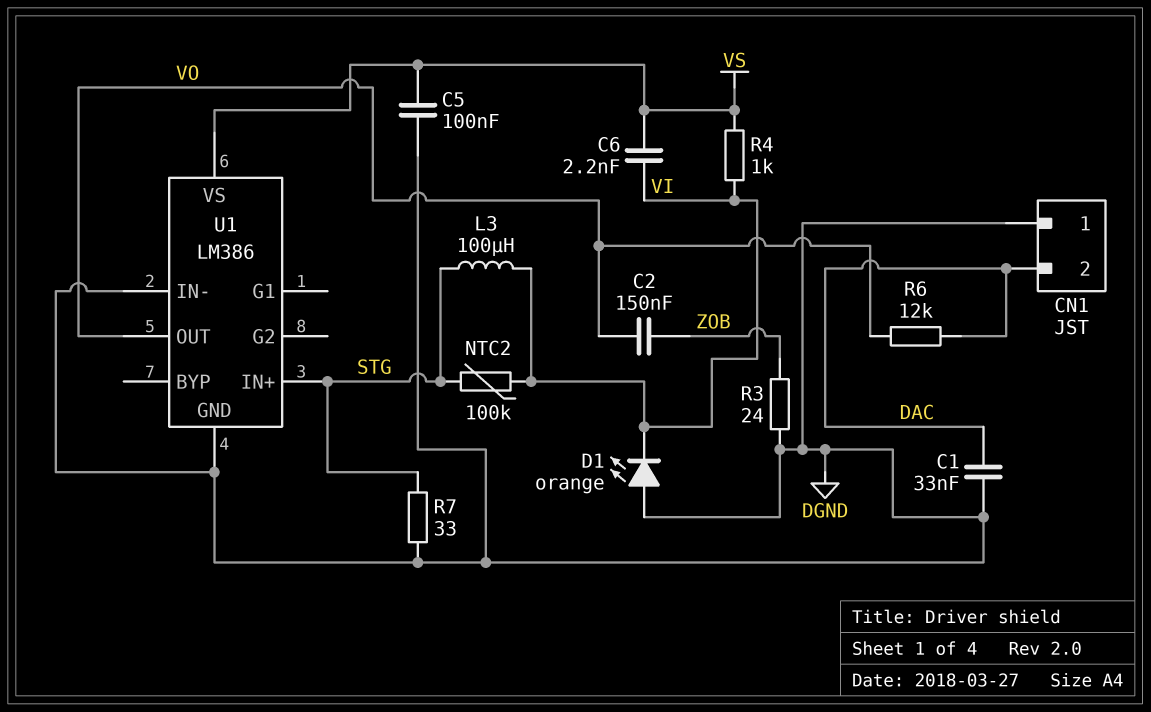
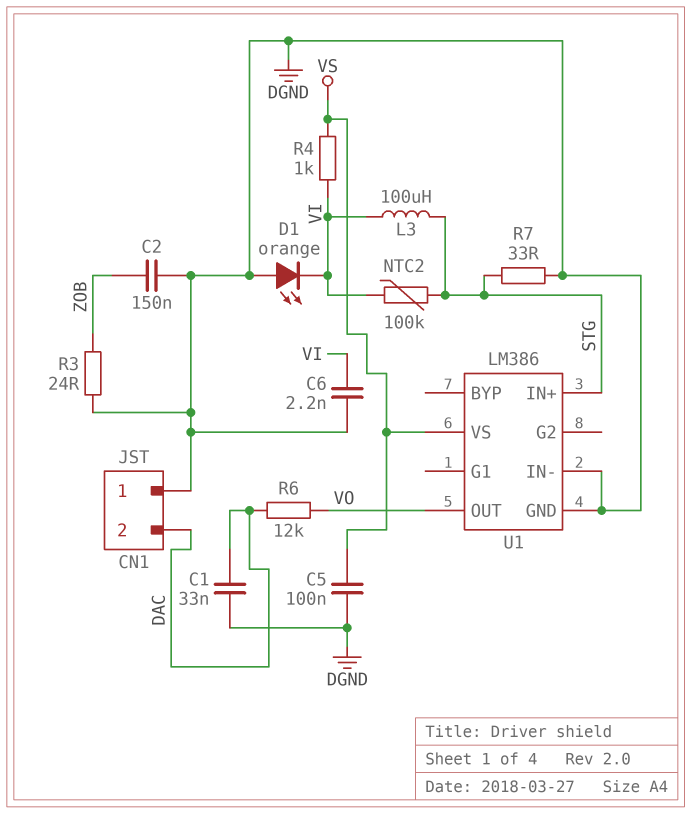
C2: 150nF (VO, ZOB) -> 150nF (DGND, ZOB)
C6: 2.2nF (VI, VS) -> 2.2nF (DGND, VI)

